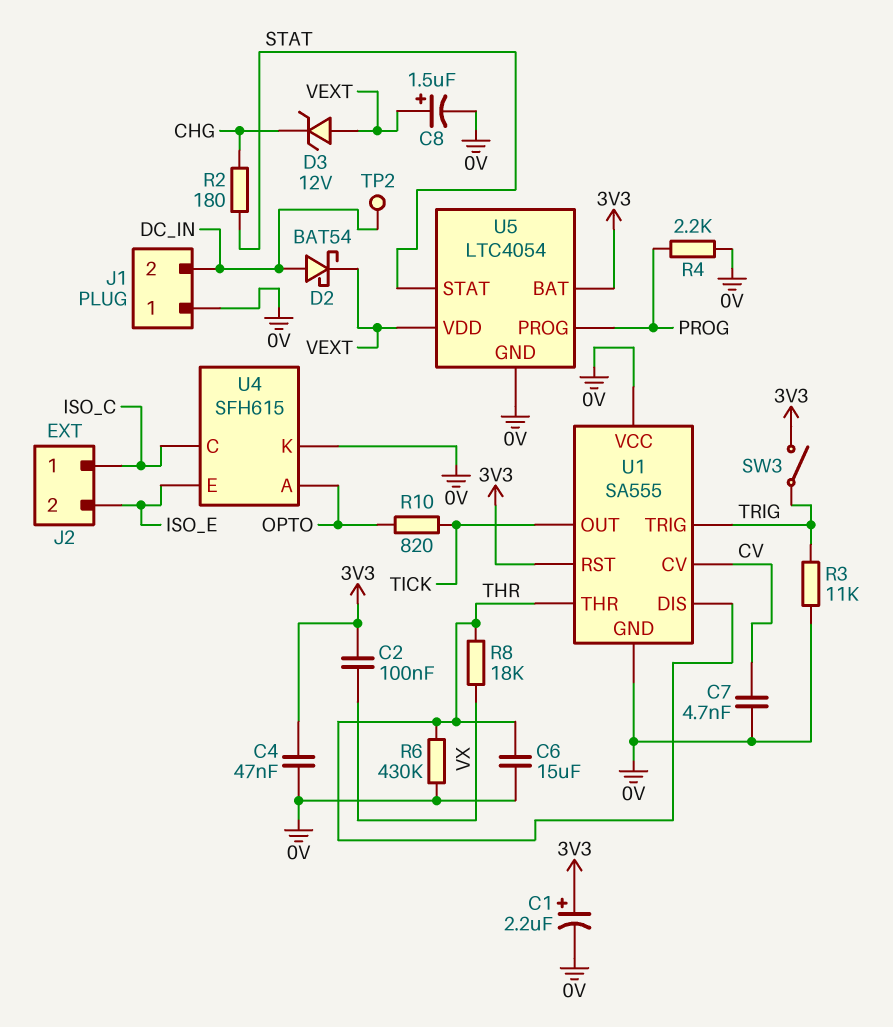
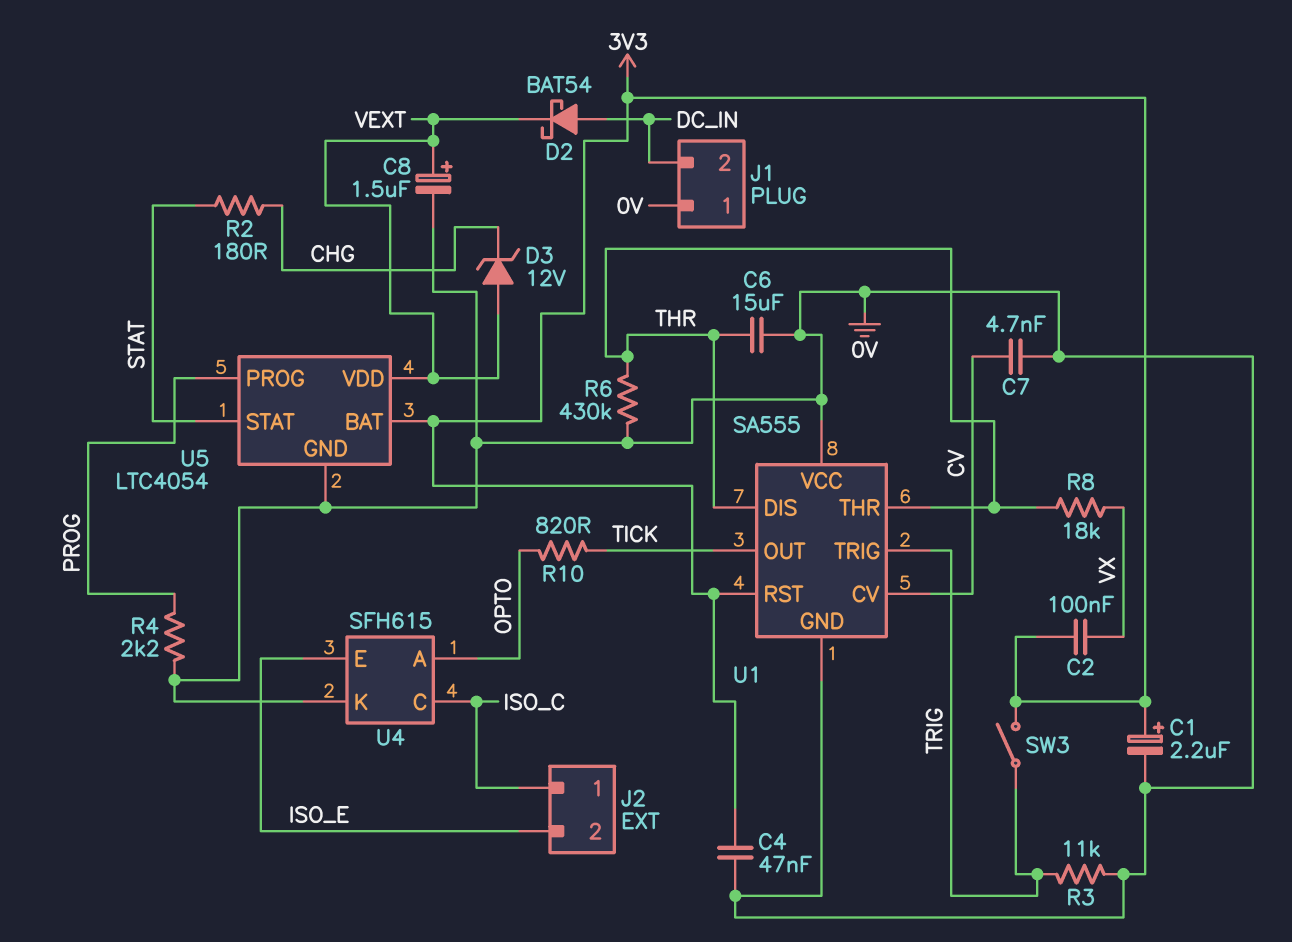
TP2: test point (DC_IN) -> none

